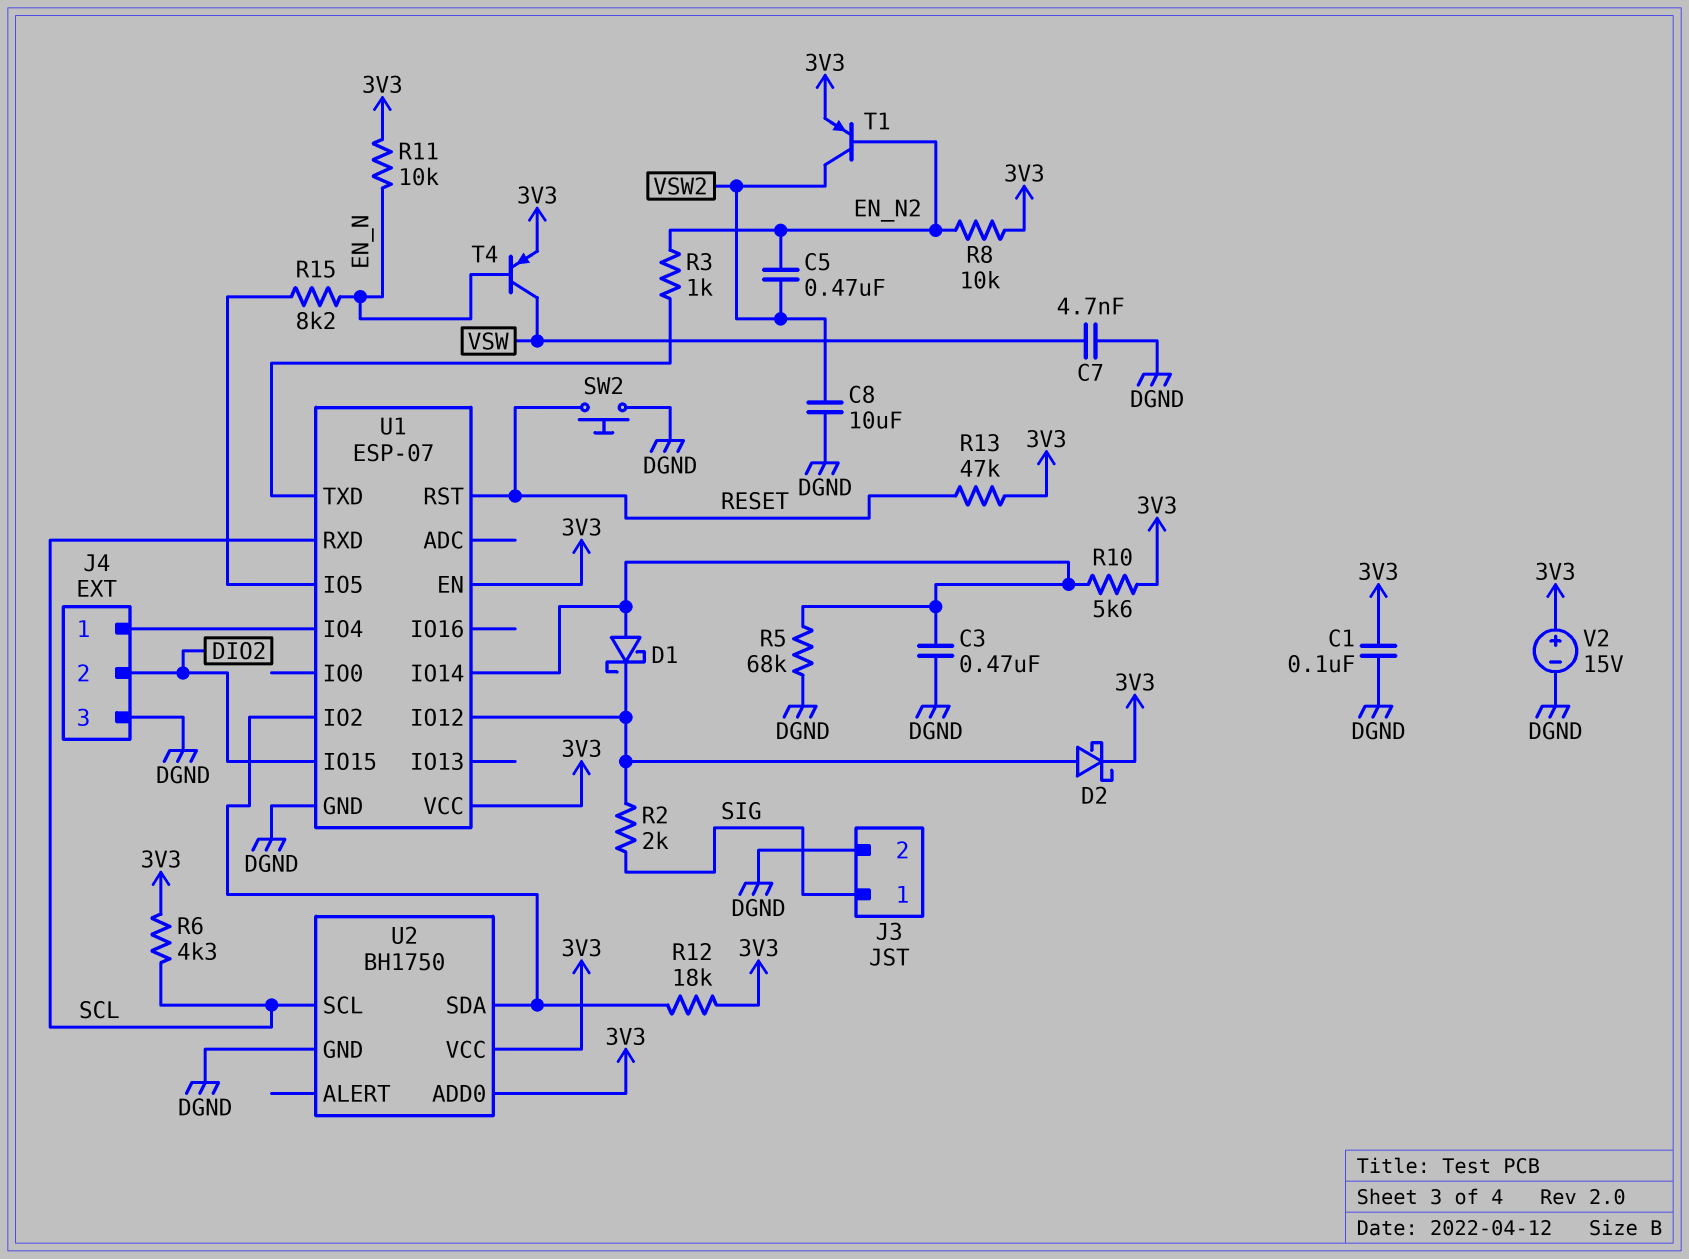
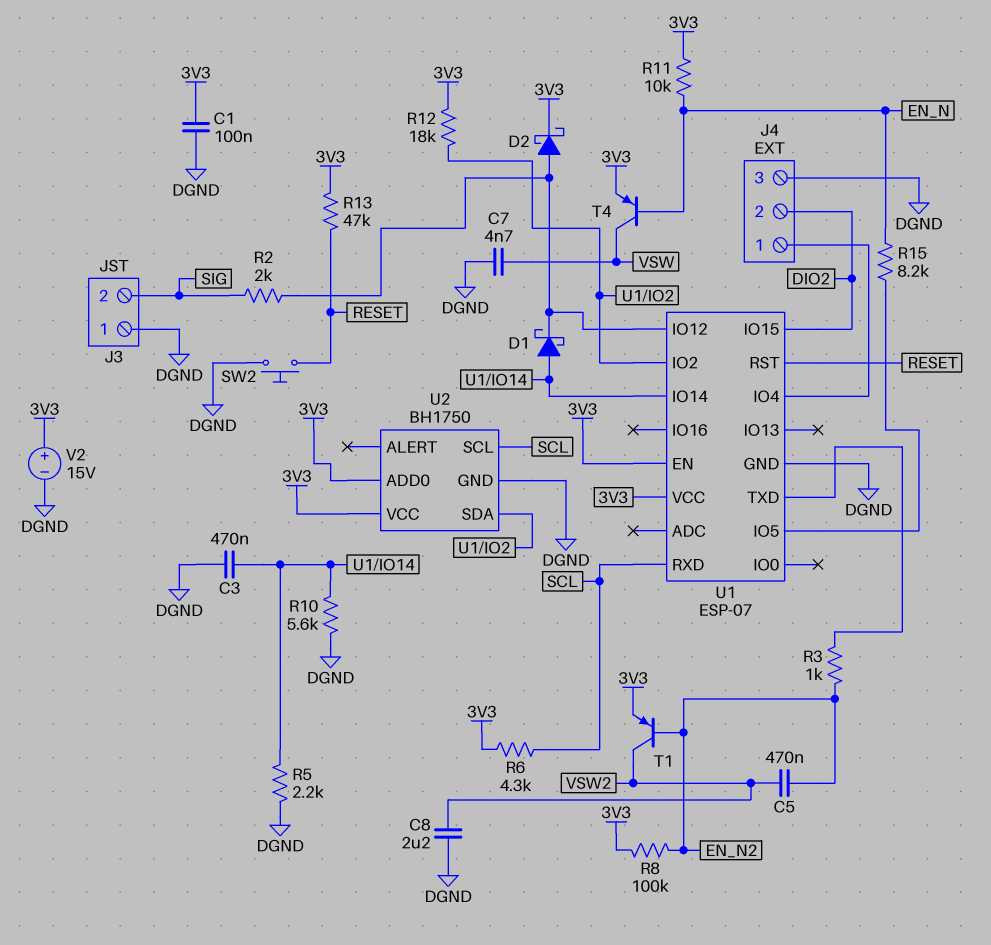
C8: 10uF (DGND, VSW2) -> 2.2uF (DGND, VSW2)
J3 pin 1: SIG -> DGND
J3 pin 2: DGND -> SIG
R5: 68k (DGND, U1/IO14) -> 2.2k (DGND, U1/IO14)
R8: 10k (3V3, EN_N2) -> 100k (3V3, EN_N2)
R10: 5.6k (3V3, U1/IO14) -> 5.6k (DGND, U1/IO14)

